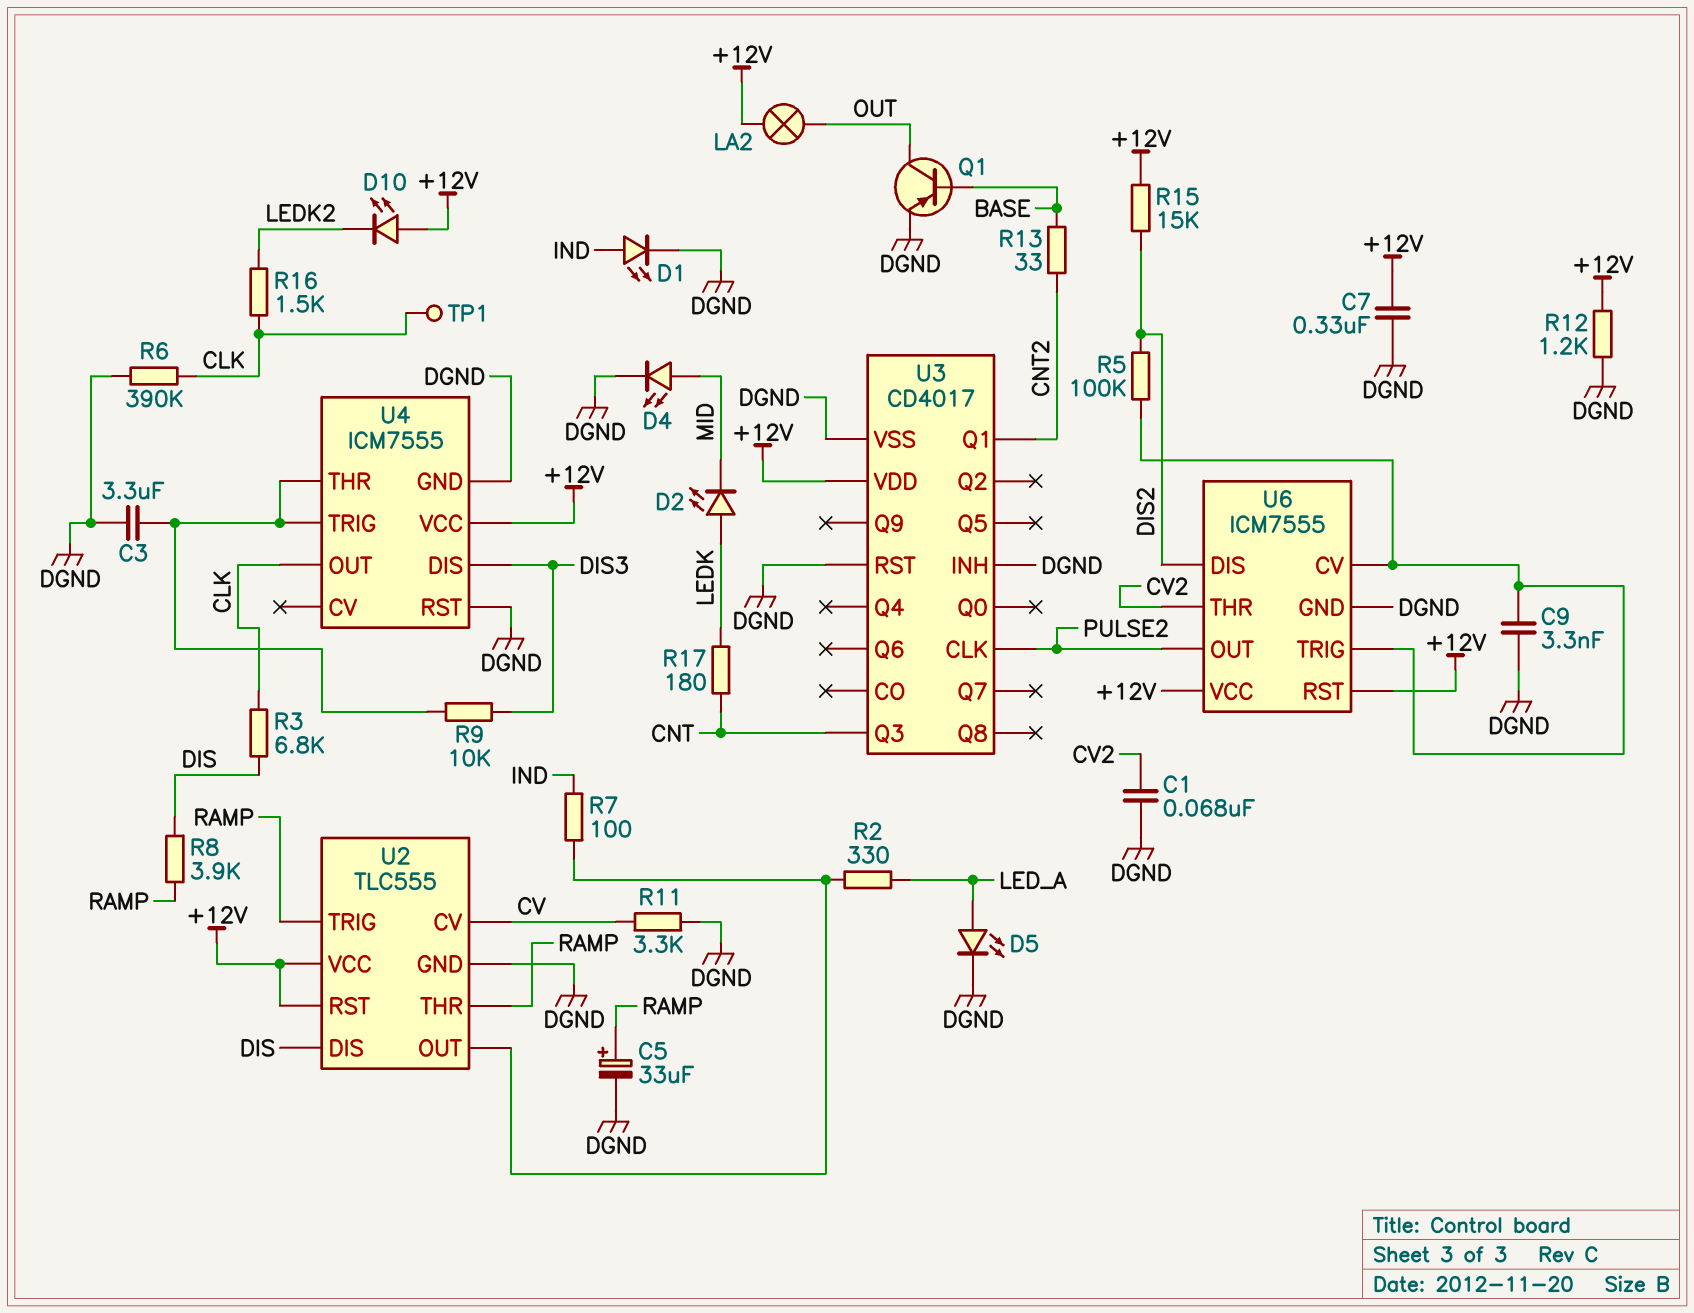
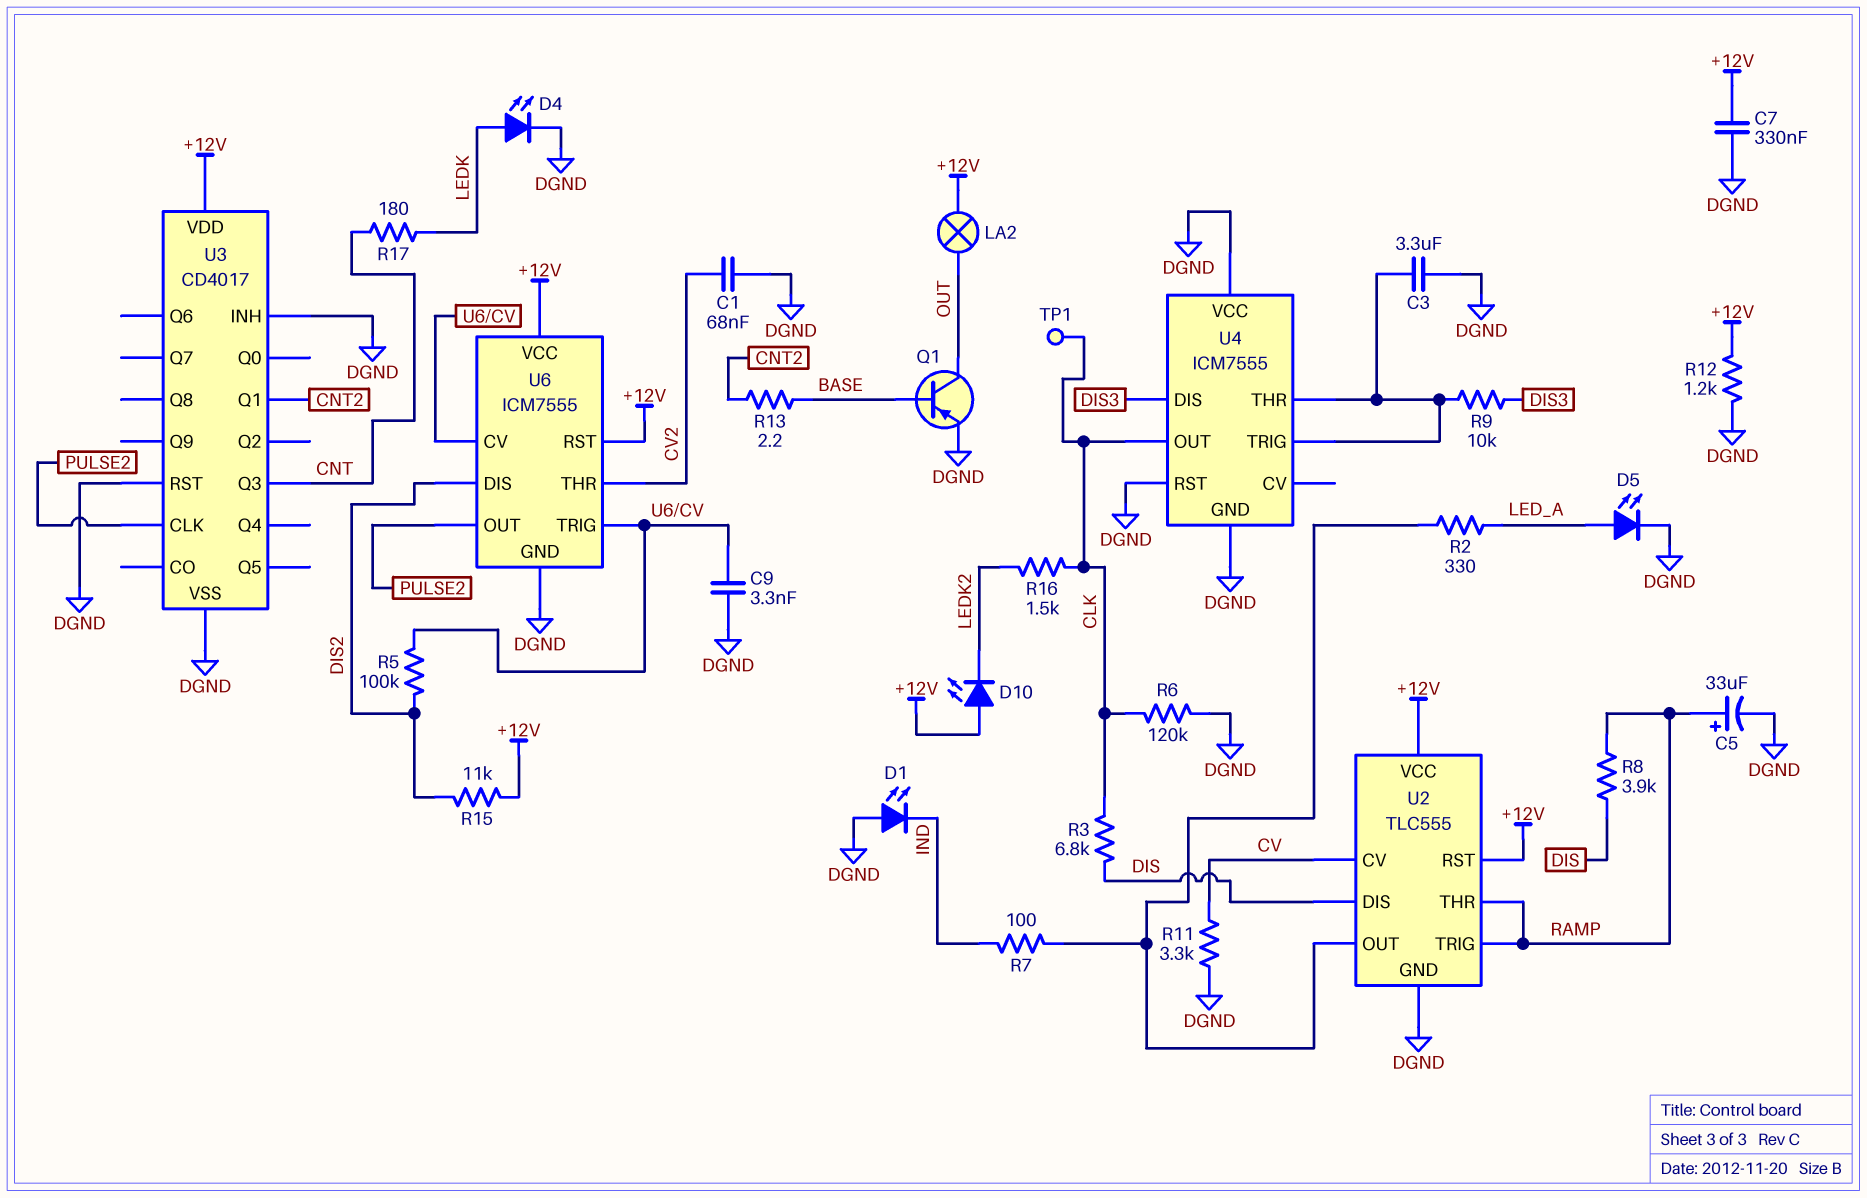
D1: LED (A IND, K DGND) -> LED (A DGND, K IND)
D2: LED (A LEDK, K MID) -> none
D4: LED (A MID, K DGND) -> LED (A LEDK, K DGND)
R6: 390k (CLK, DGND) -> 120k (CLK, DGND)
R13: 33 (BASE, CNT2) -> 2.2 (BASE, CNT2)
R15: 15k (+12V, DIS2) -> 11k (+12V, DIS2)
U4 pin VCC: +12V -> DGND

